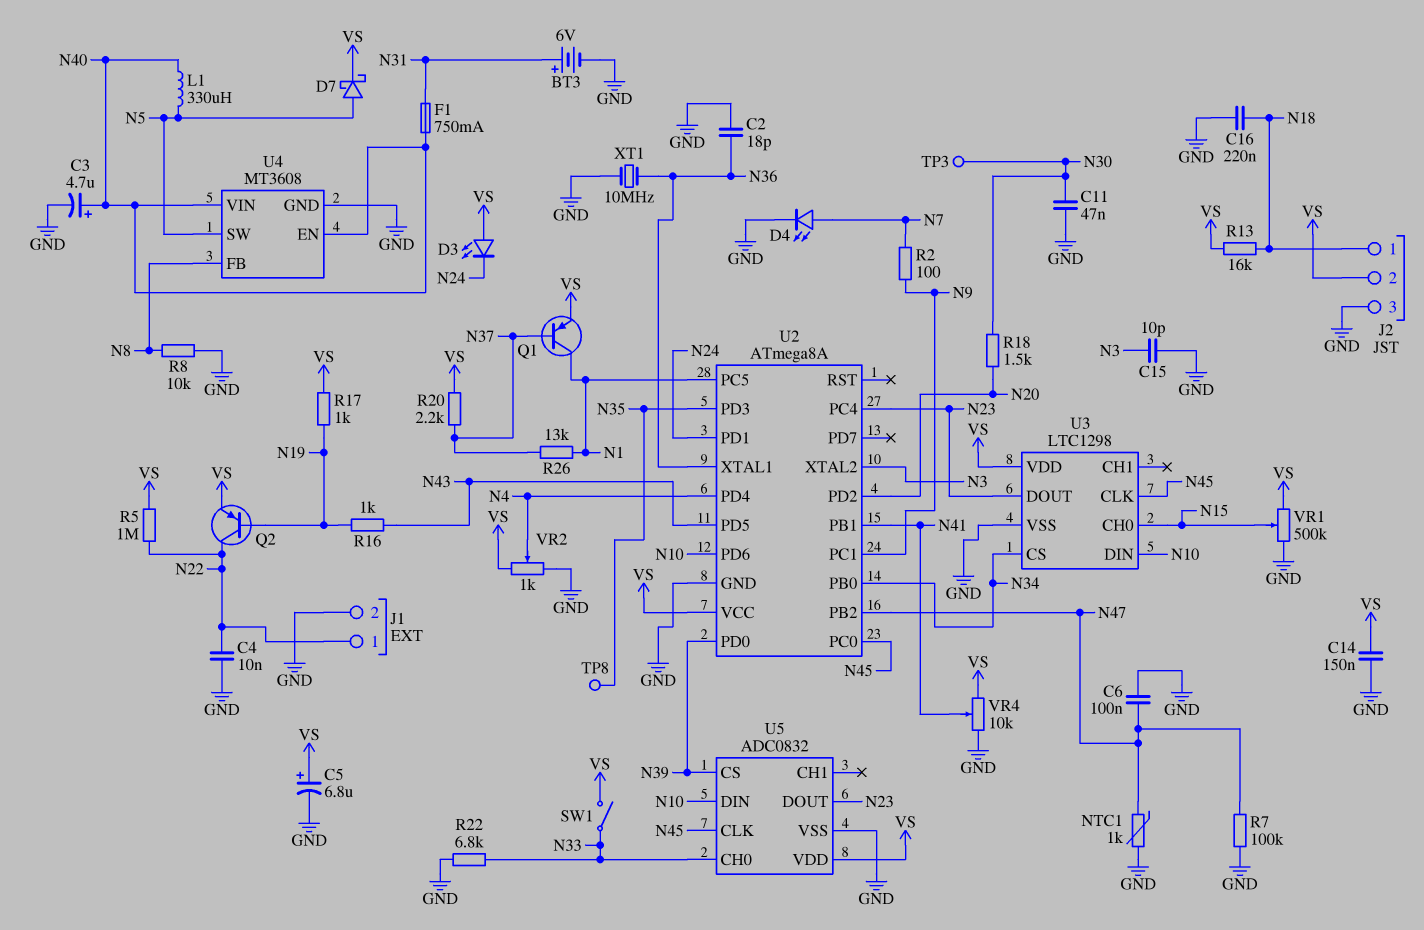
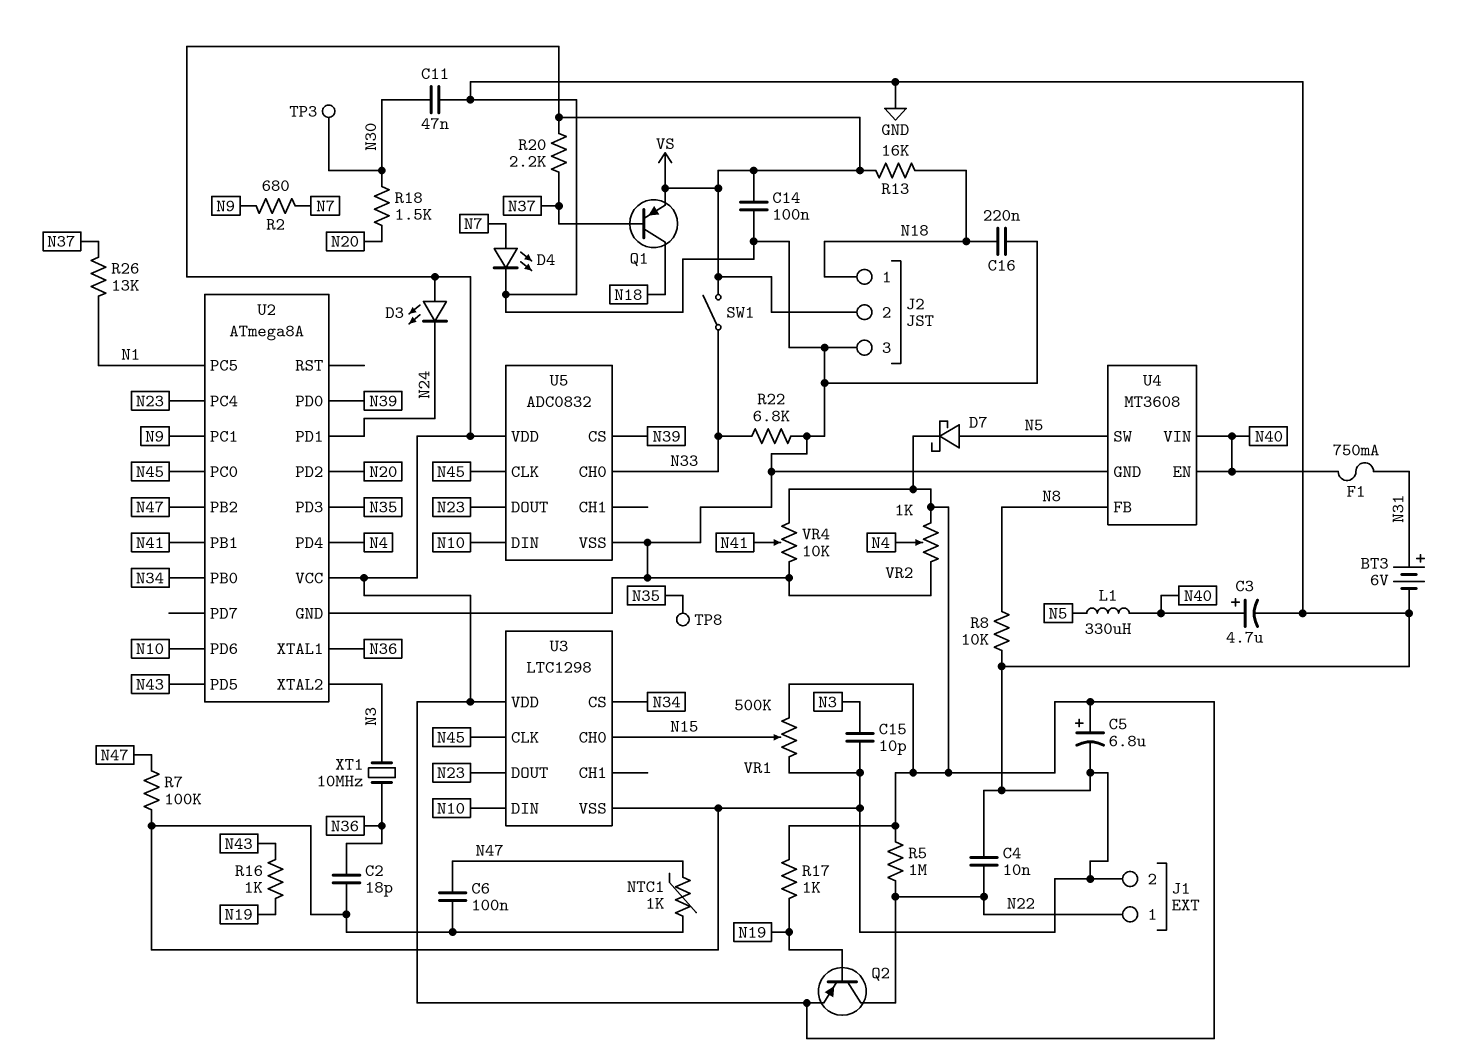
C14: 150nF (GND, VS) -> 100nF (GND, VS)
Q1: PNP (B N37, C N1, E VS) -> PNP (B N37, C N18, E VS)
R2: 100 (N7, N9) -> 680 (N7, N9)
XT1: 10MHz (GND, N36) -> 10MHz (N3, N36)

